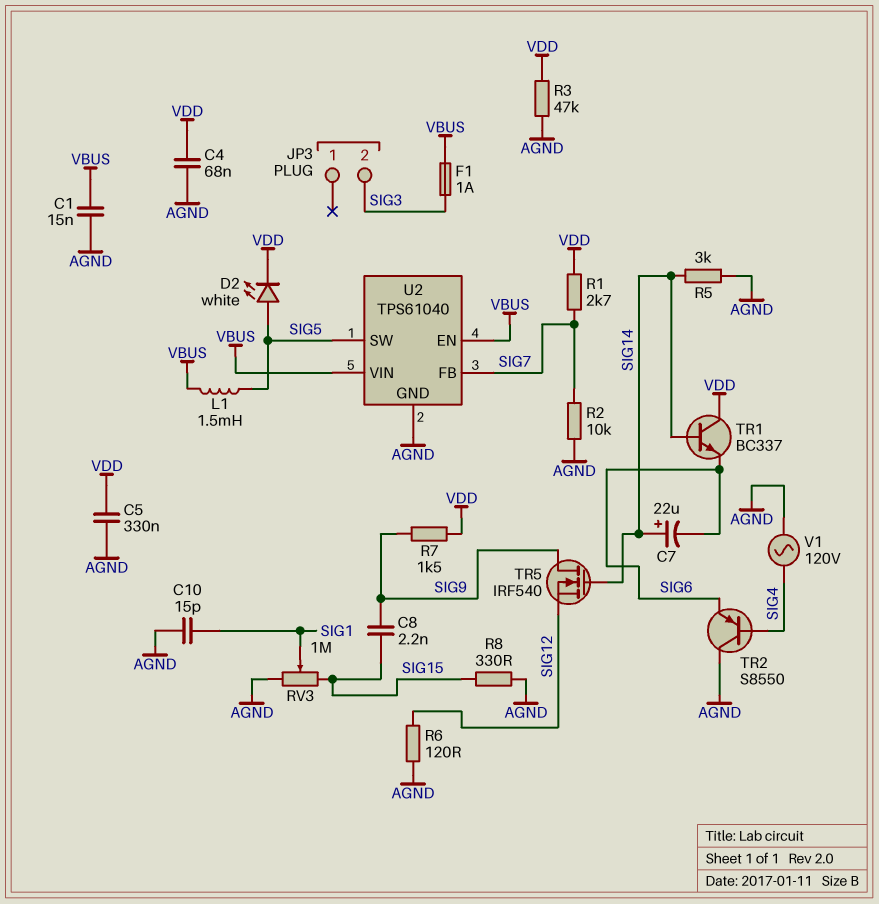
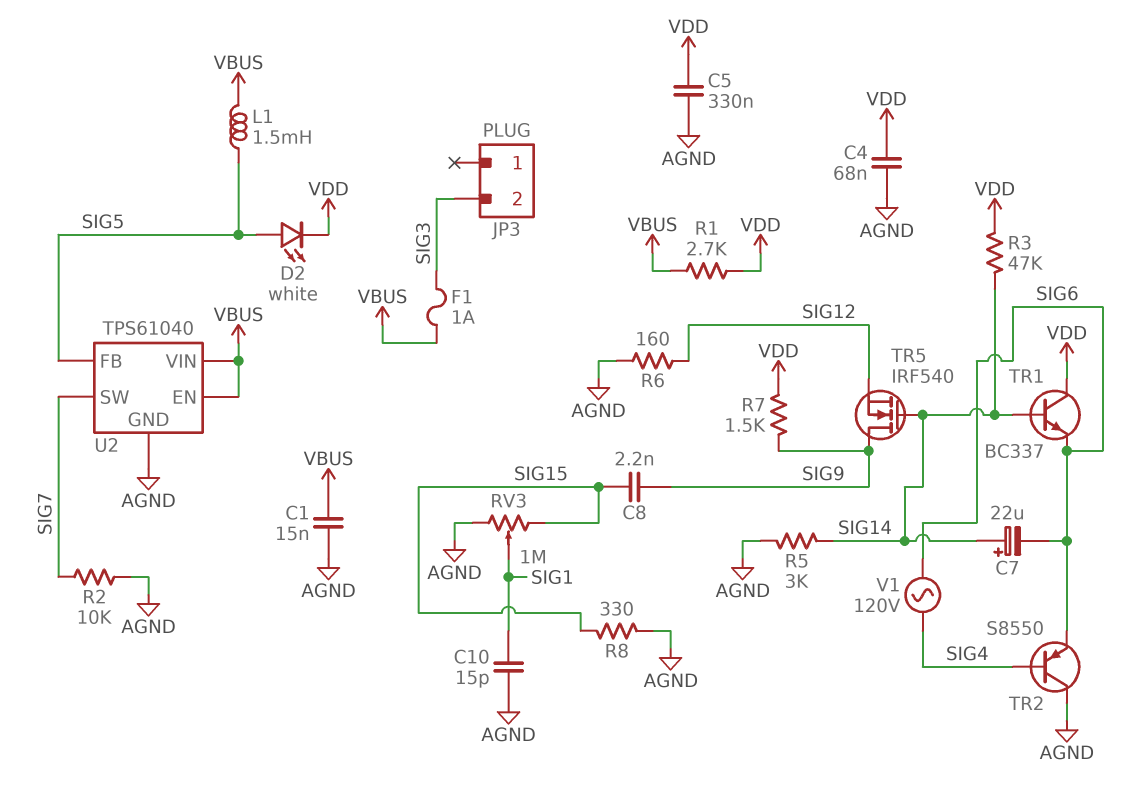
R1: 2.7k (SIG7, VDD) -> 2.7k (VBUS, VDD)
R3: 47k (AGND, VDD) -> 47k (SIG14, VDD)
R6: 120 (AGND, SIG12) -> 160 (AGND, SIG12)
U2 pin FB: SIG7 -> SIG5
U2 pin SW: SIG5 -> SIG7
V1: AC 120V (AGND, SIG4) -> AC 120V (SIG4, SIG6)

